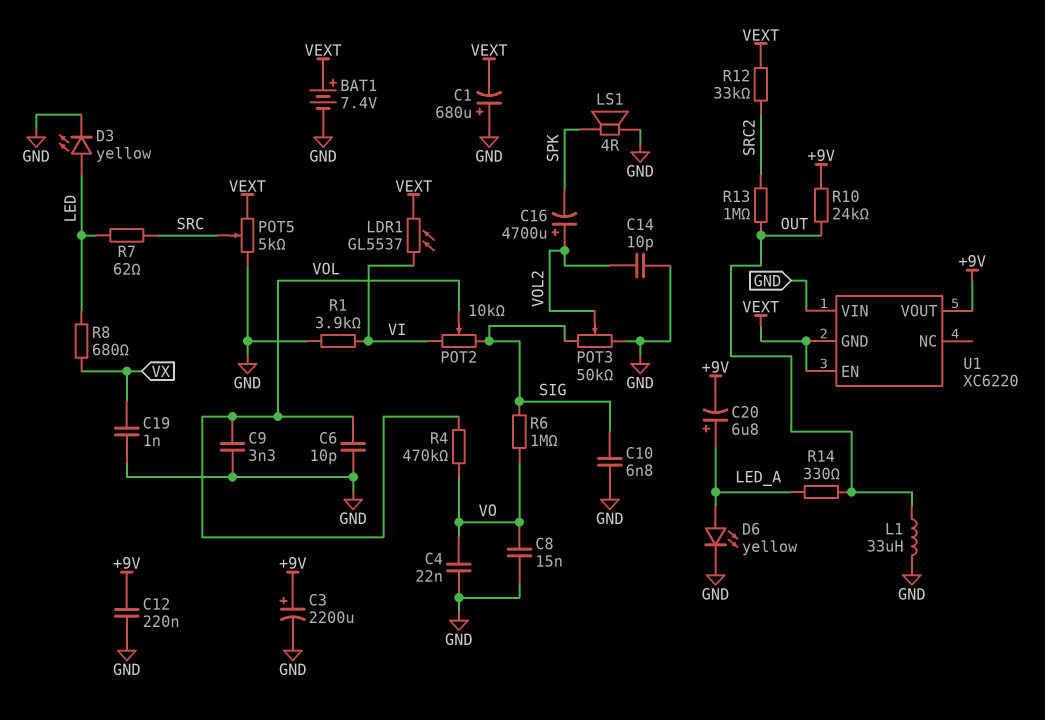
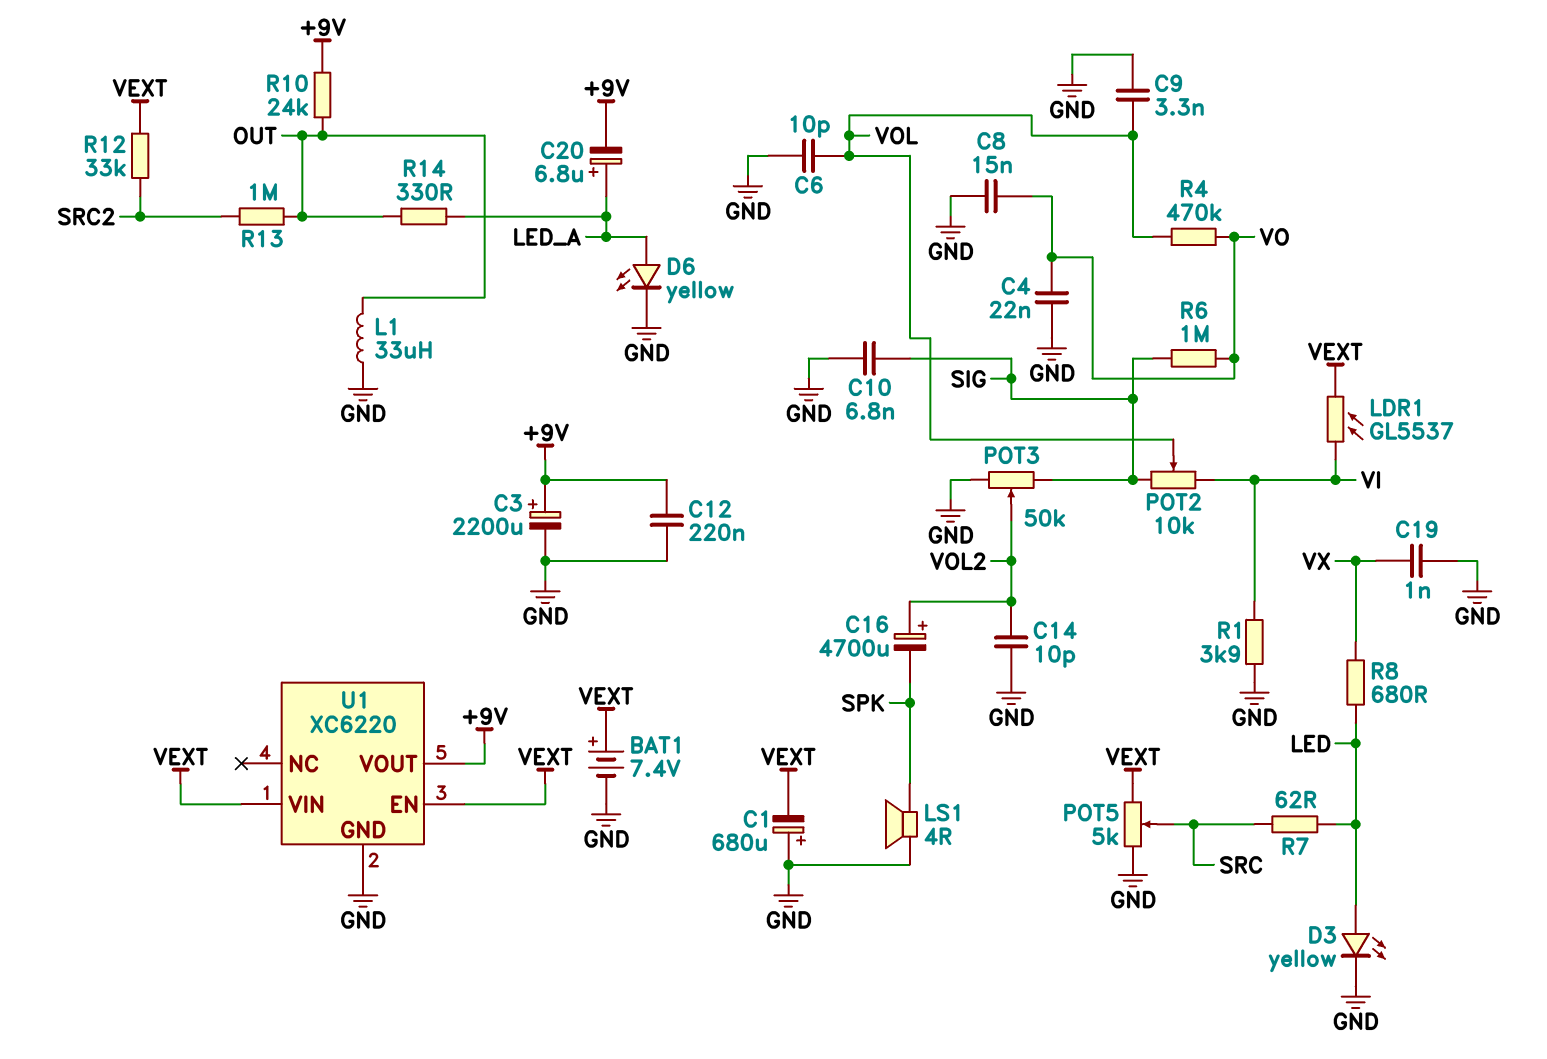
U1 pin GND: VEXT -> GND
U1 pin VIN: GND -> VEXT

